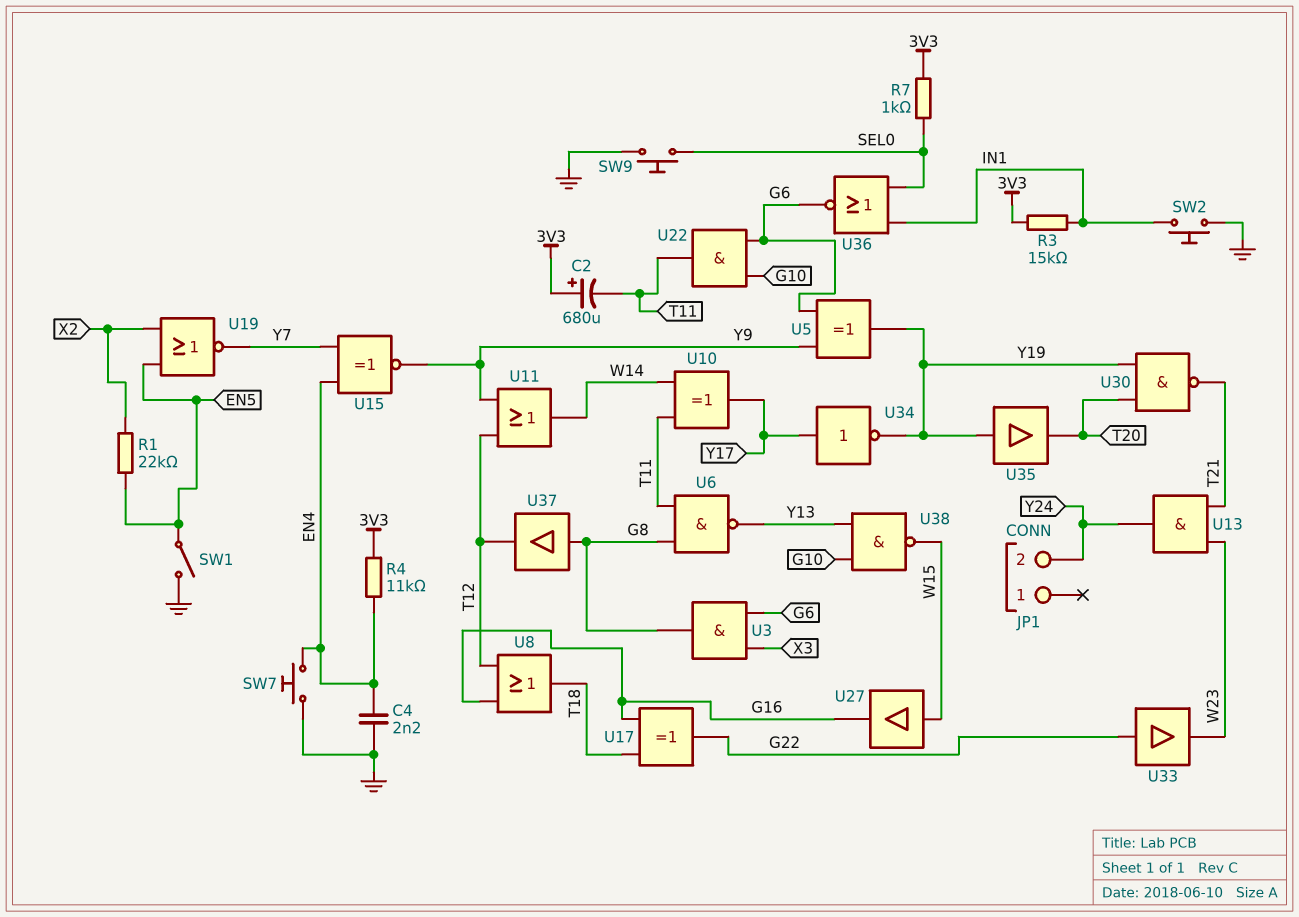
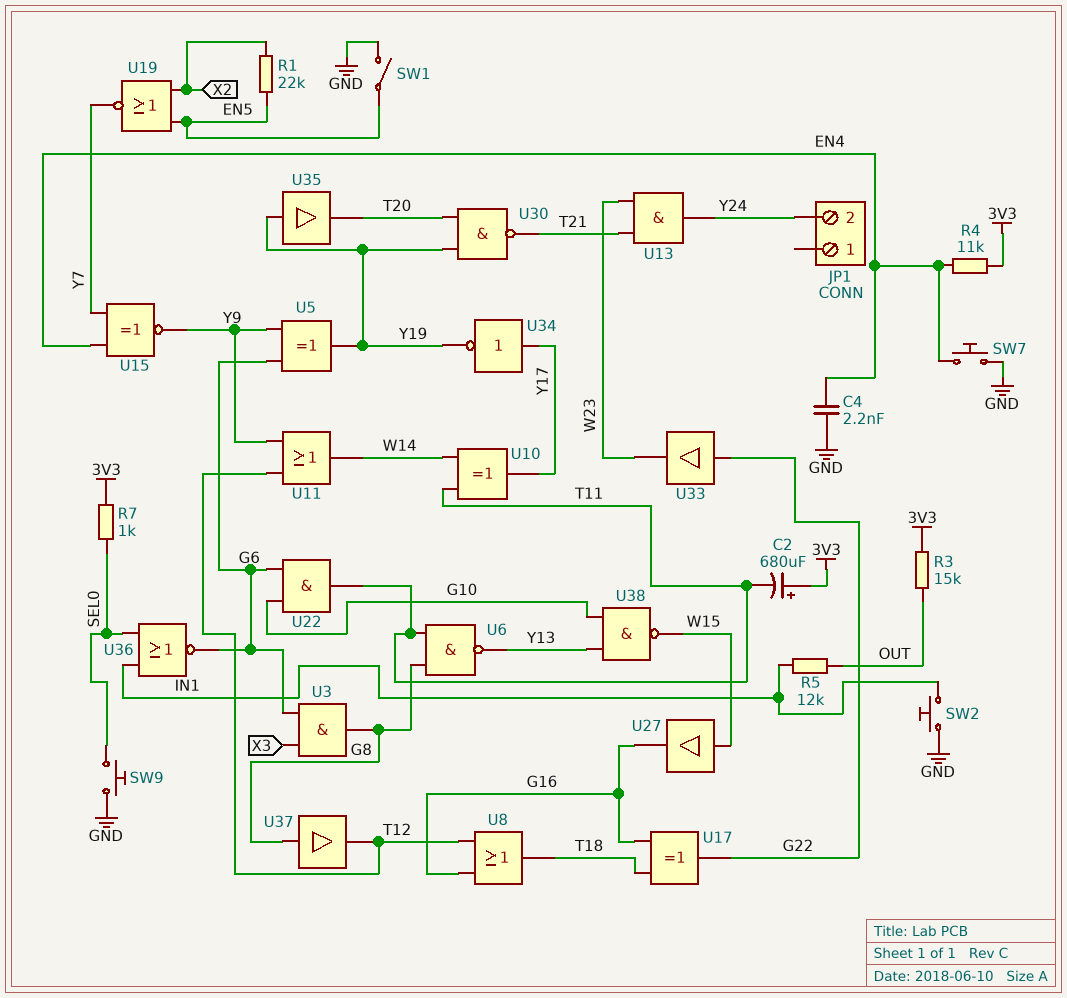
R3: 15k (3V3, IN1) -> 15k (3V3, OUT)
R5: none -> 12k (IN1, OUT)

